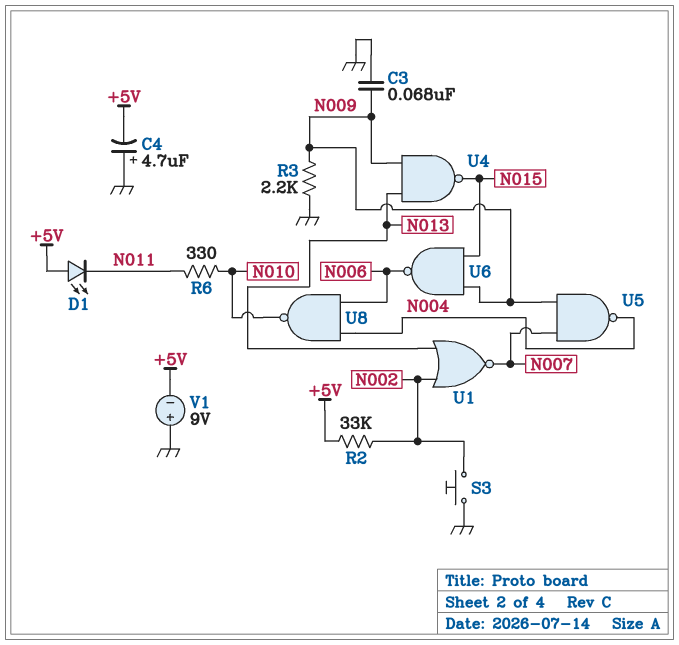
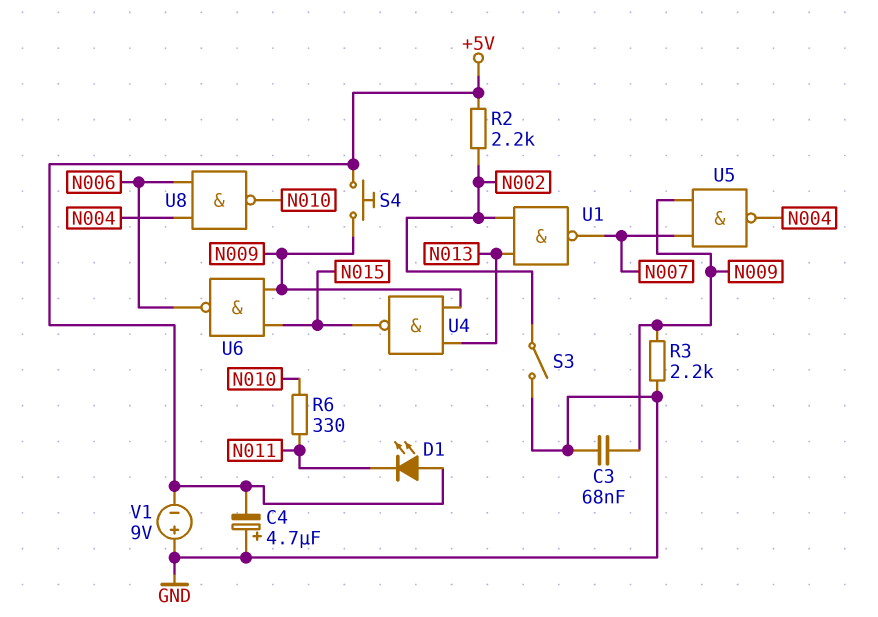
R2: 33k (+5V, N002) -> 2.2k (+5V, N002)
S3: button (GND, N002) -> switch (GND, N002)
S4: none -> button (+5V, N009)
U1: NOR (in N002, in N013, out N007) -> NAND (in N002, in N013, out N007)

